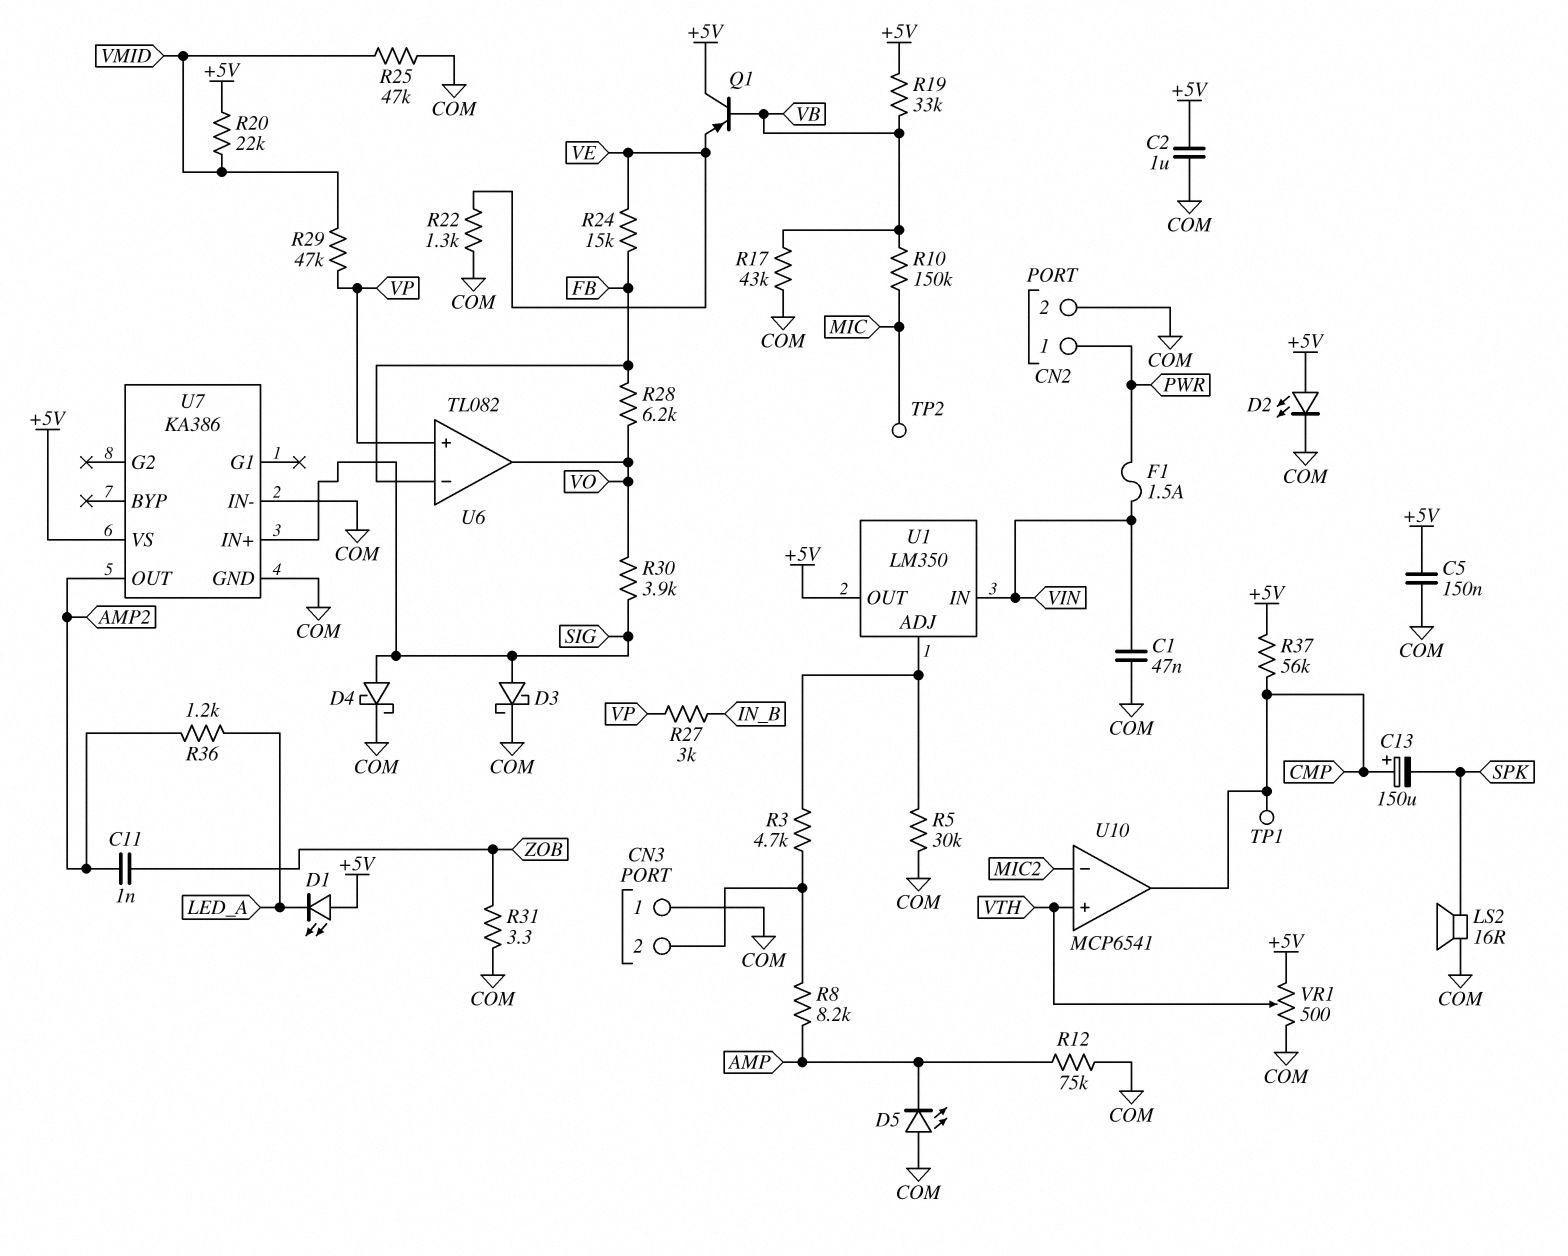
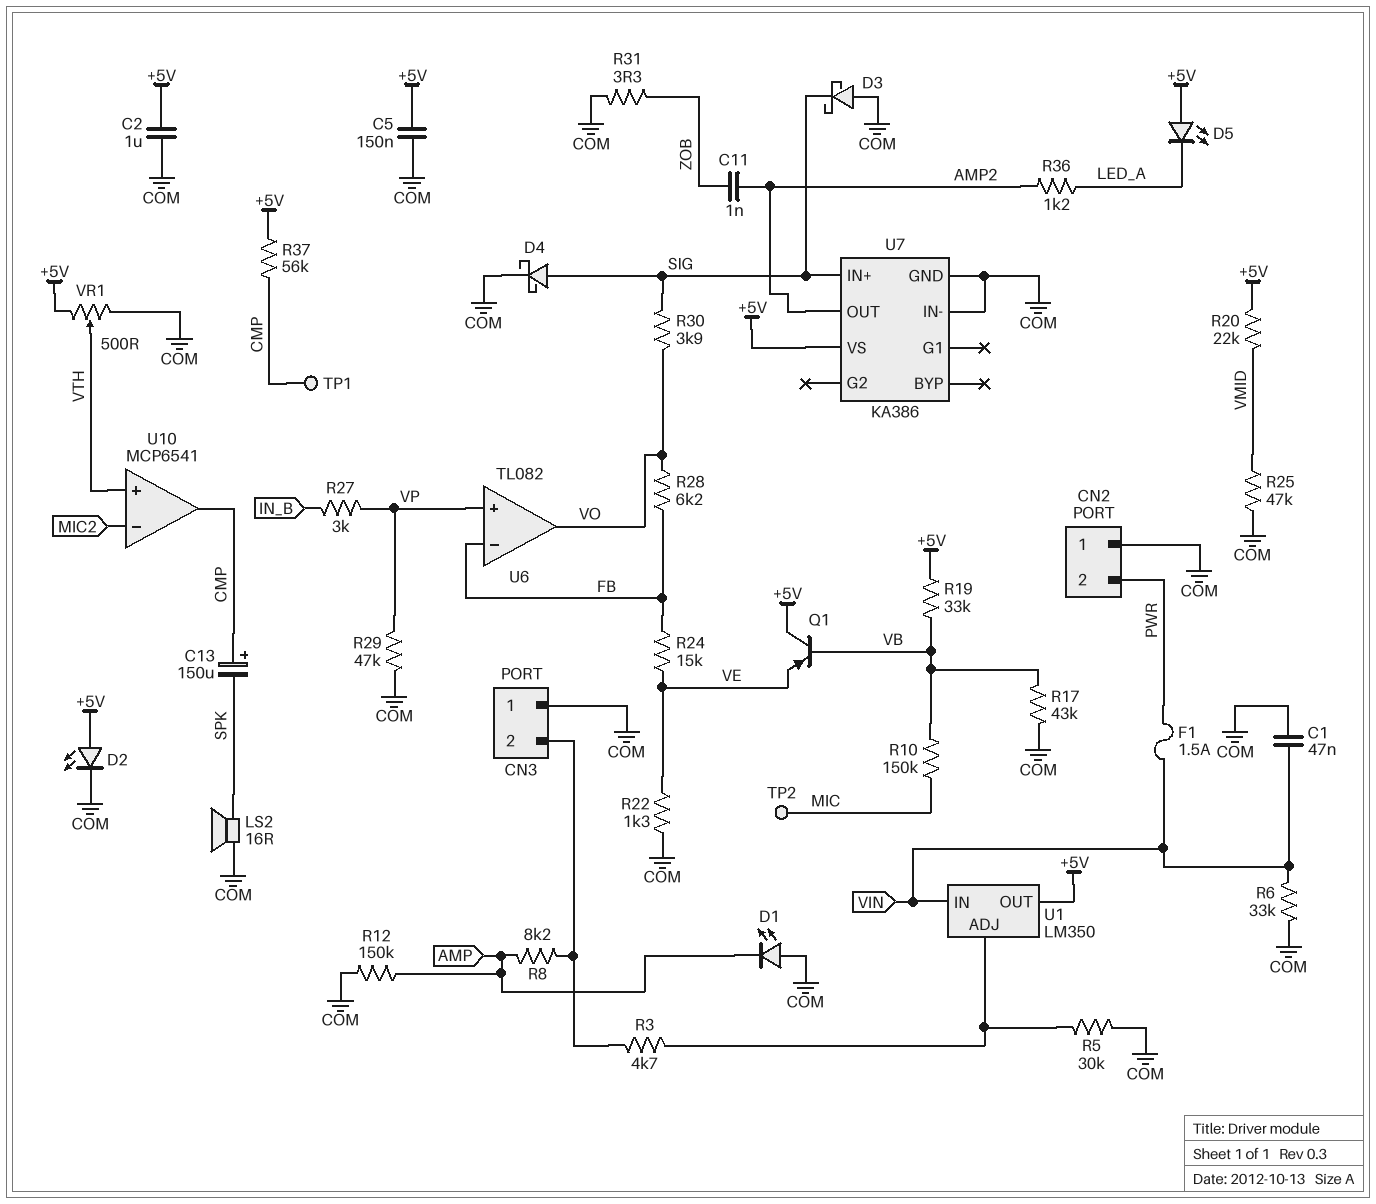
CN2 pin 1: PWR -> COM
CN2 pin 2: COM -> PWR
D1: LED (A +5V, K LED_A) -> LED (A COM, K AMP)
D3: schottky (A SIG, K COM) -> schottky (A COM, K SIG)
D5: LED (A COM, K AMP) -> LED (A +5V, K LED_A)
R6: none -> 33k (COM, VIN)
R12: 75k (AMP, COM) -> 150k (AMP, COM)
R29: 47k (VMID, VP) -> 47k (COM, VP)

